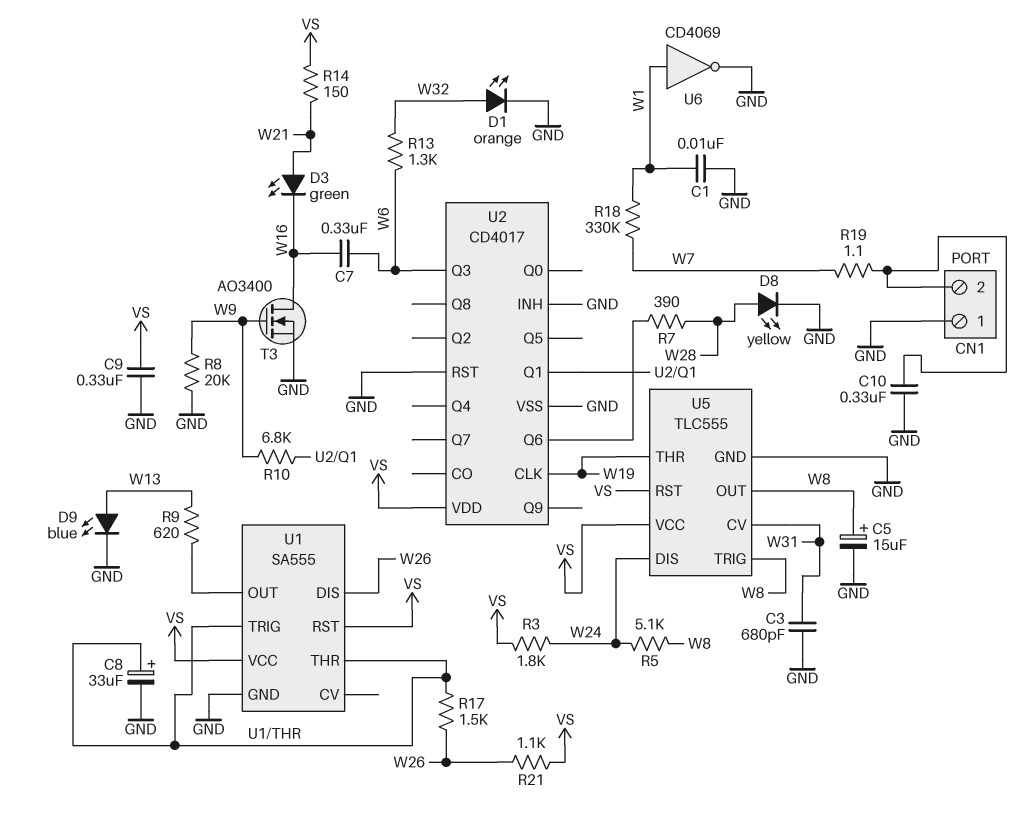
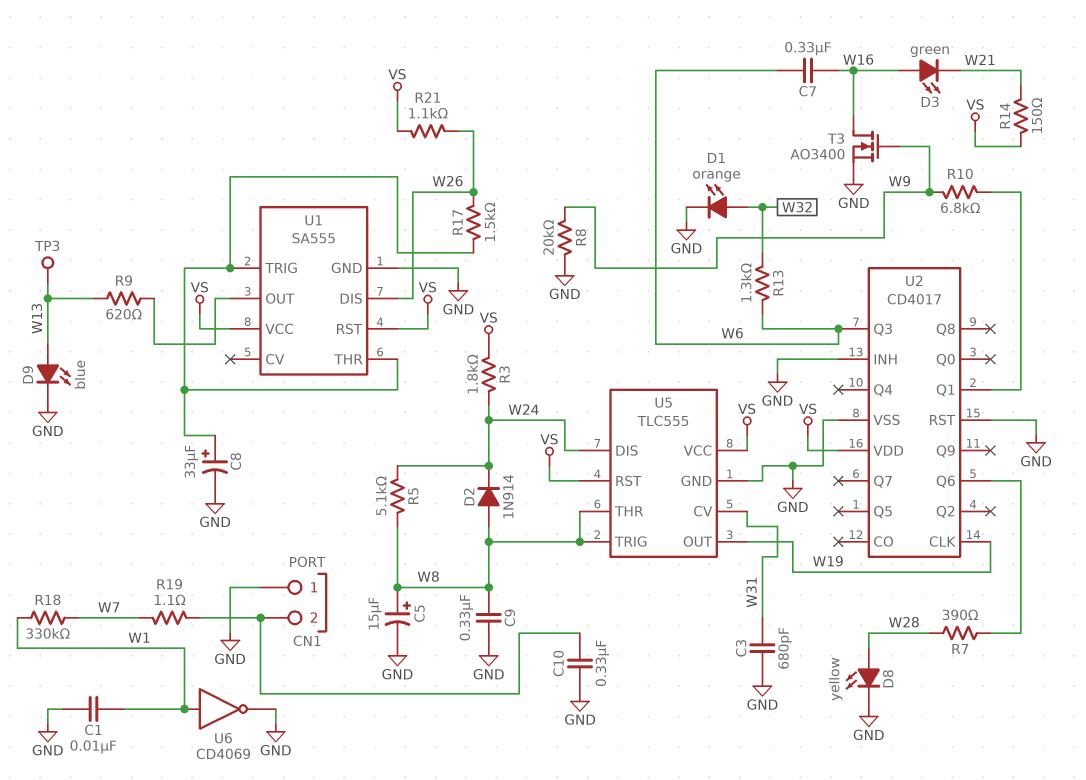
C9: 330nF (GND, VS) -> 330nF (GND, W8)
D2: none -> diode 1N914 (A W8, K W24)
D3: LED green (A W21, K W16) -> LED green (A W16, K W21)
TP3: none -> test point (W13)
U5 pin OUT: W8 -> W19
U5 pin THR: W19 -> W8

